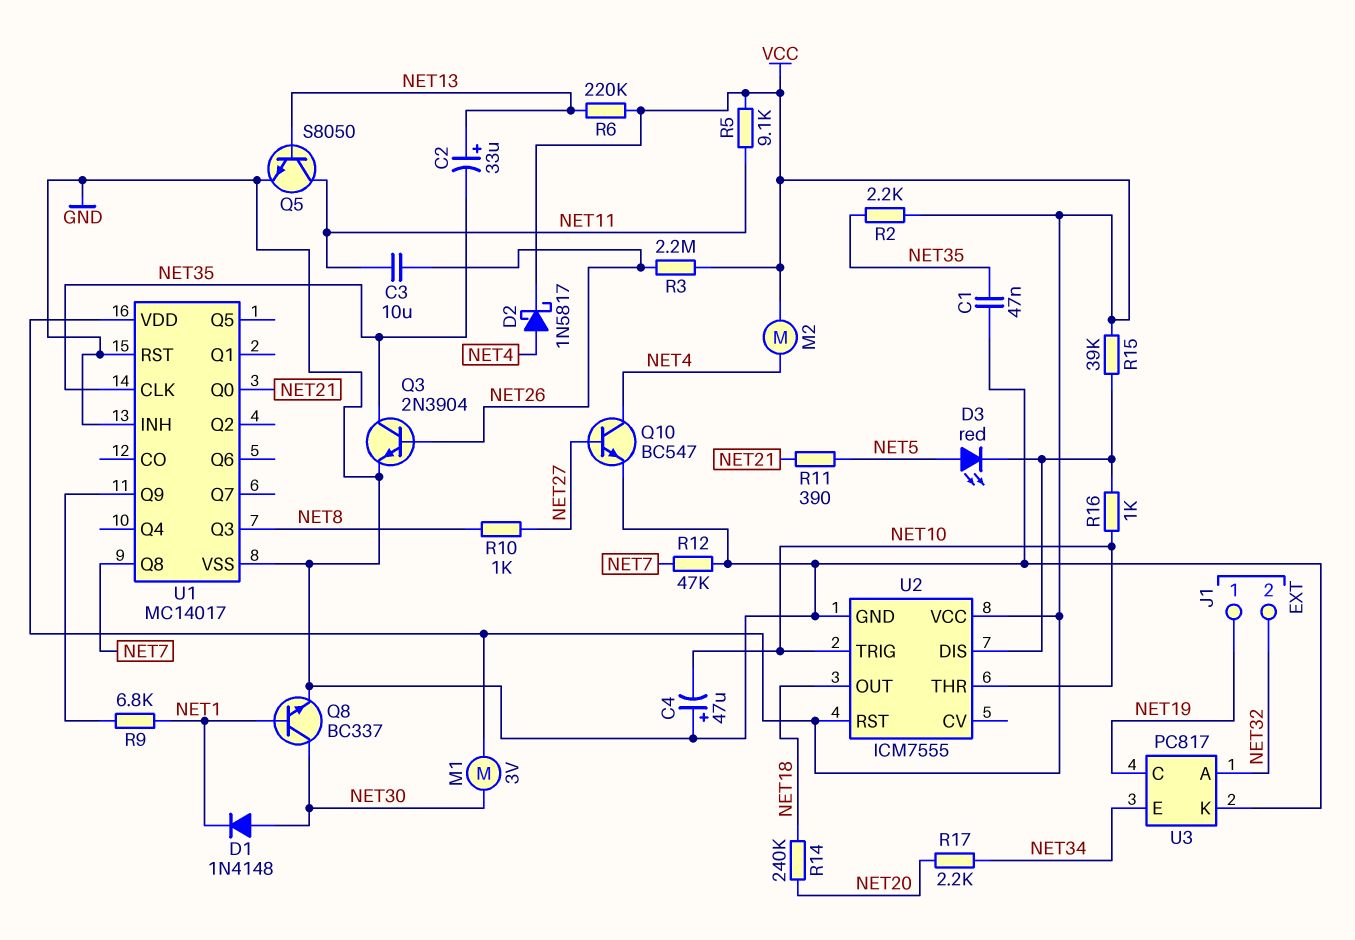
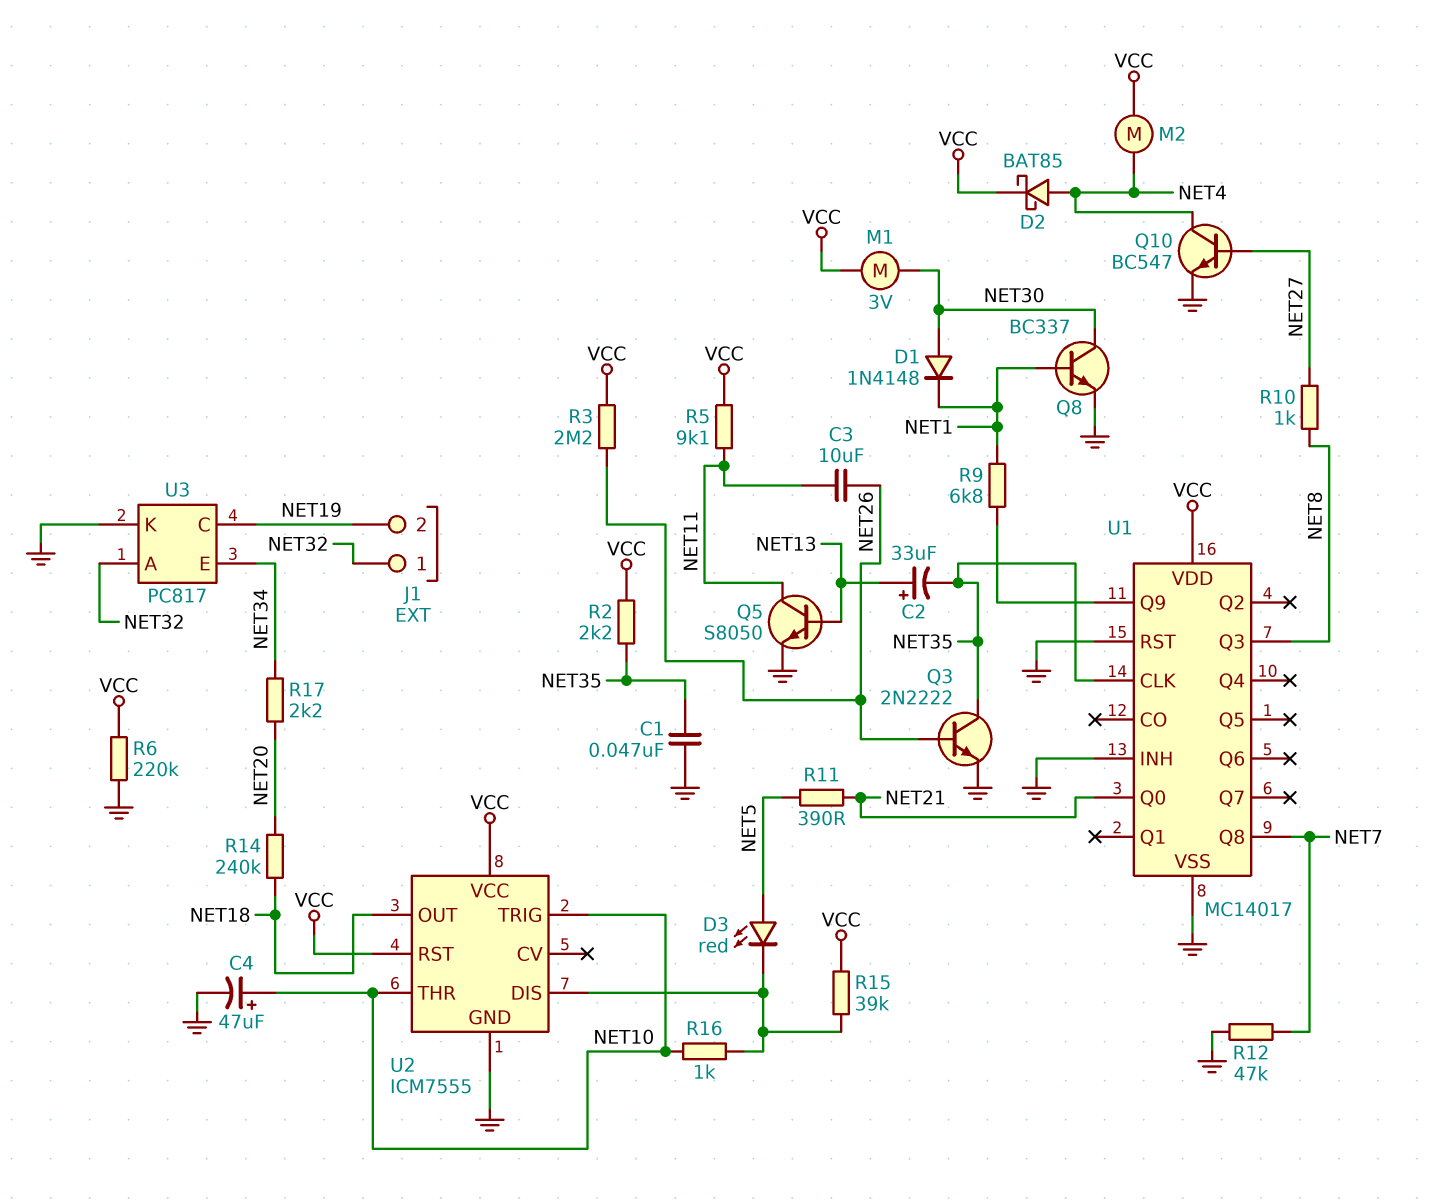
C4: 47uF (plus GND, minus NET10) -> 47uF (plus NET10, minus GND)
D2: schottky 1N5817 (A NET4, K VCC) -> schottky BAT85 (A NET4, K VCC)
J1 pin 1: NET19 -> NET32
J1 pin 2: NET32 -> NET19
Q3: NPN 2N3904 (B NET26, C NET35, E GND) -> NPN 2N2222 (B NET26, C NET35, E GND)
R6: 220k (NET13, VCC) -> 220k (GND, VCC)

